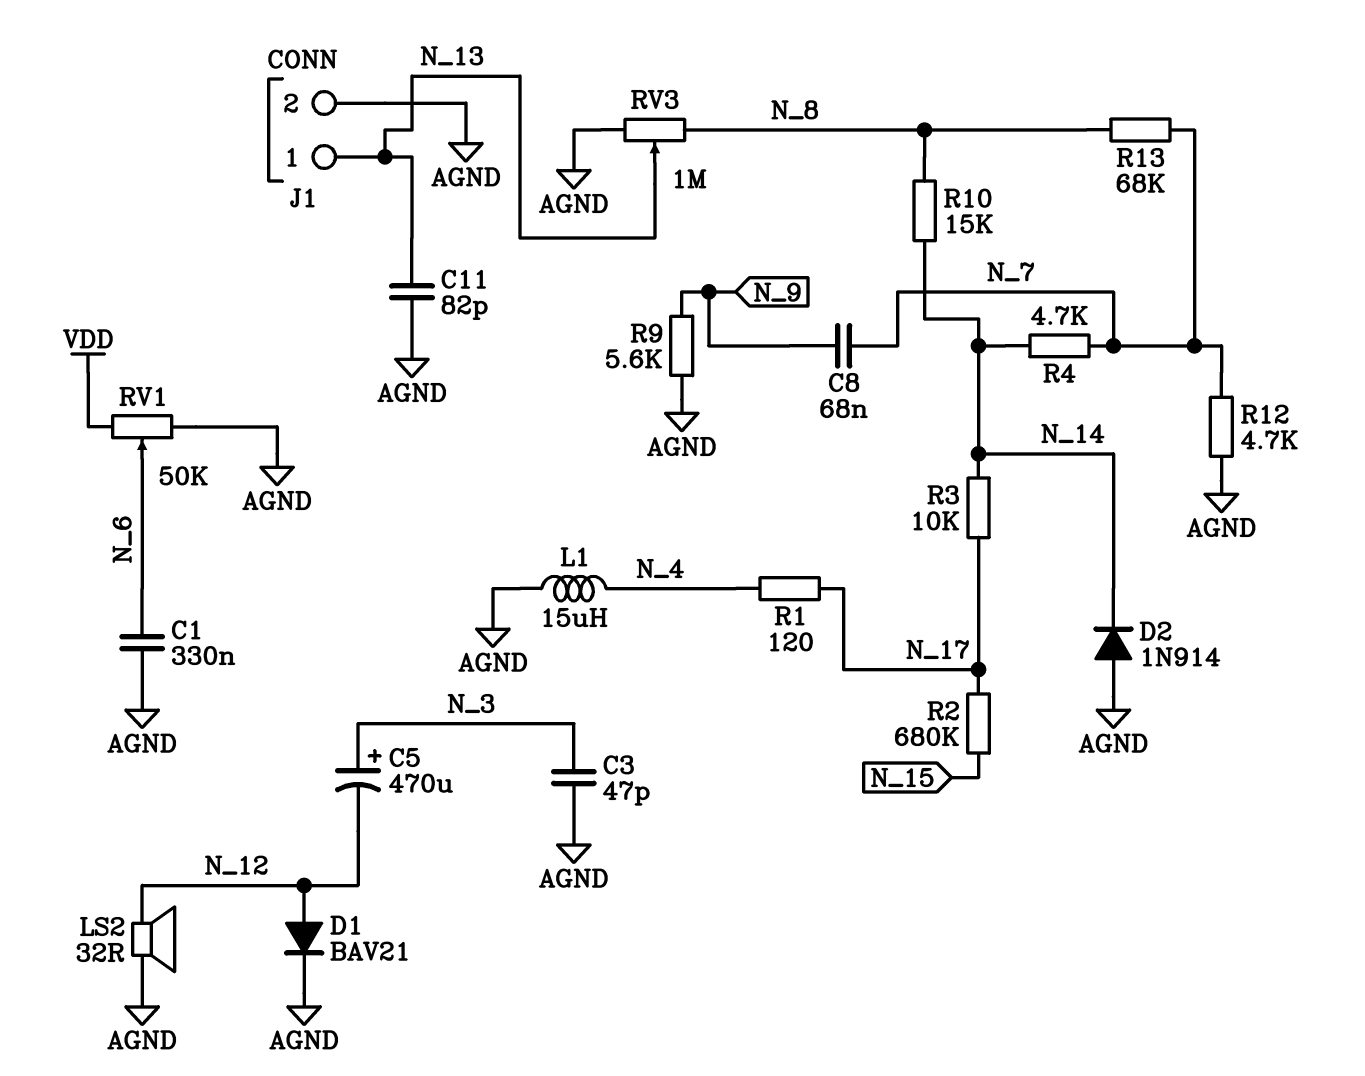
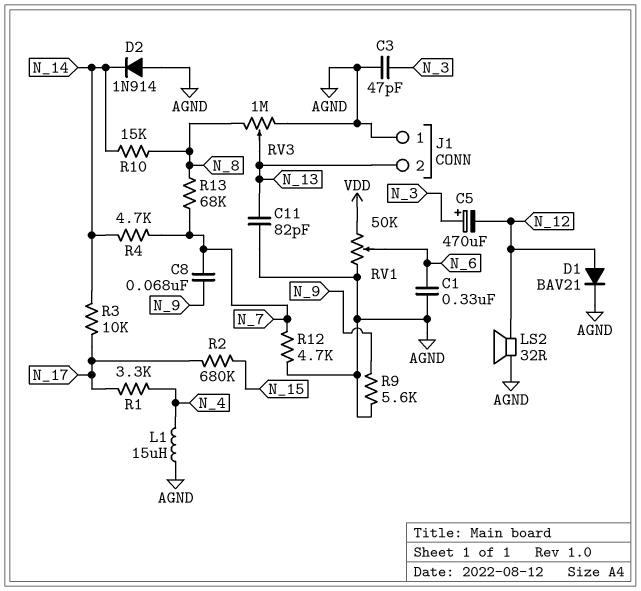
J1 pin 1: N_13 -> AGND
J1 pin 2: AGND -> N_13
R1: 120 (N_4, N_17) -> 3.3k (N_4, N_17)

